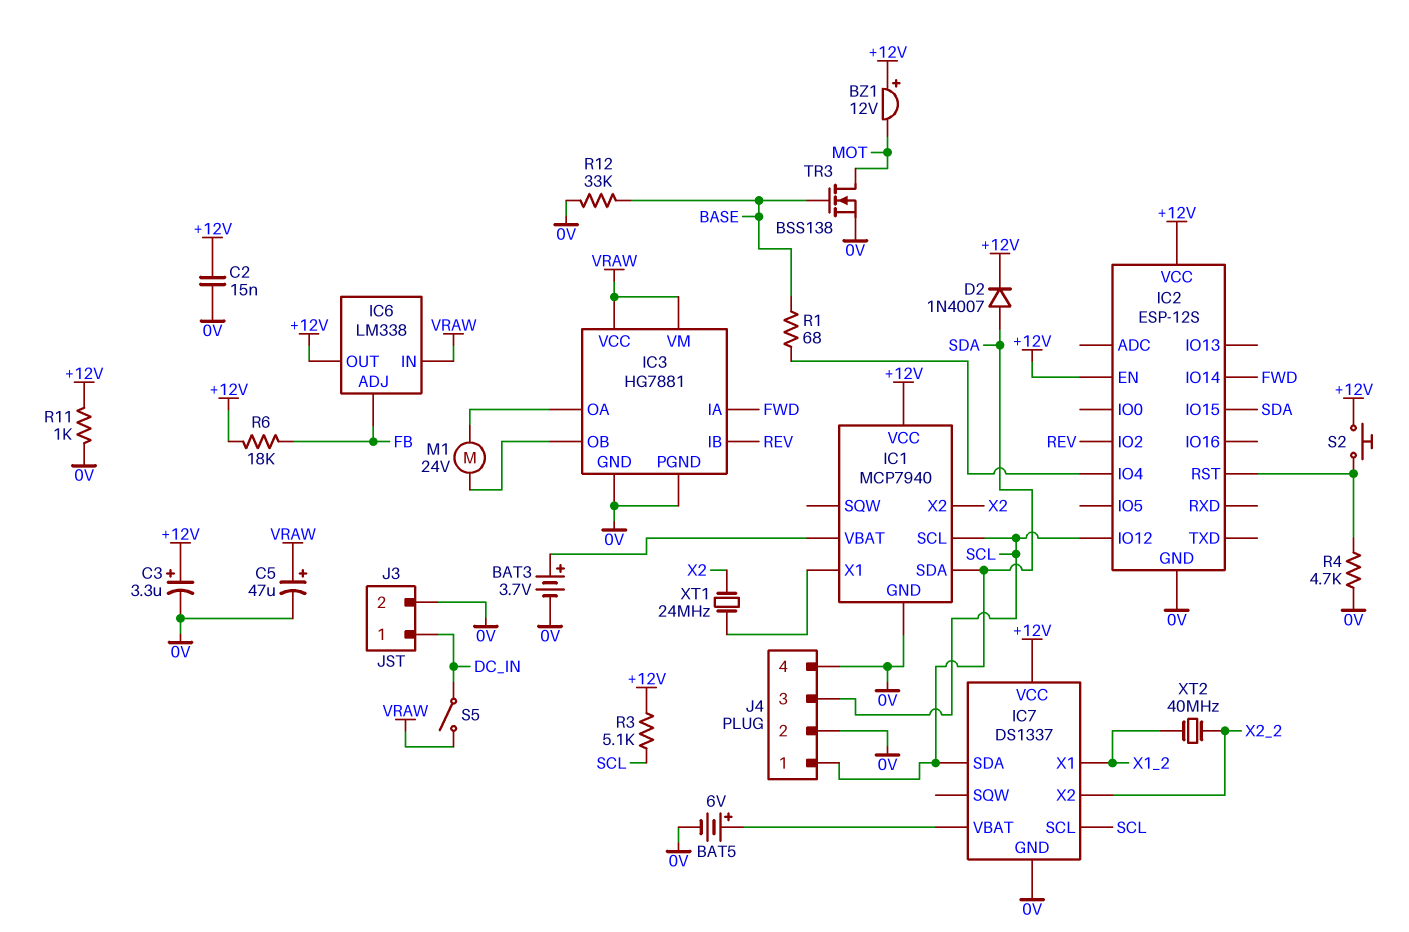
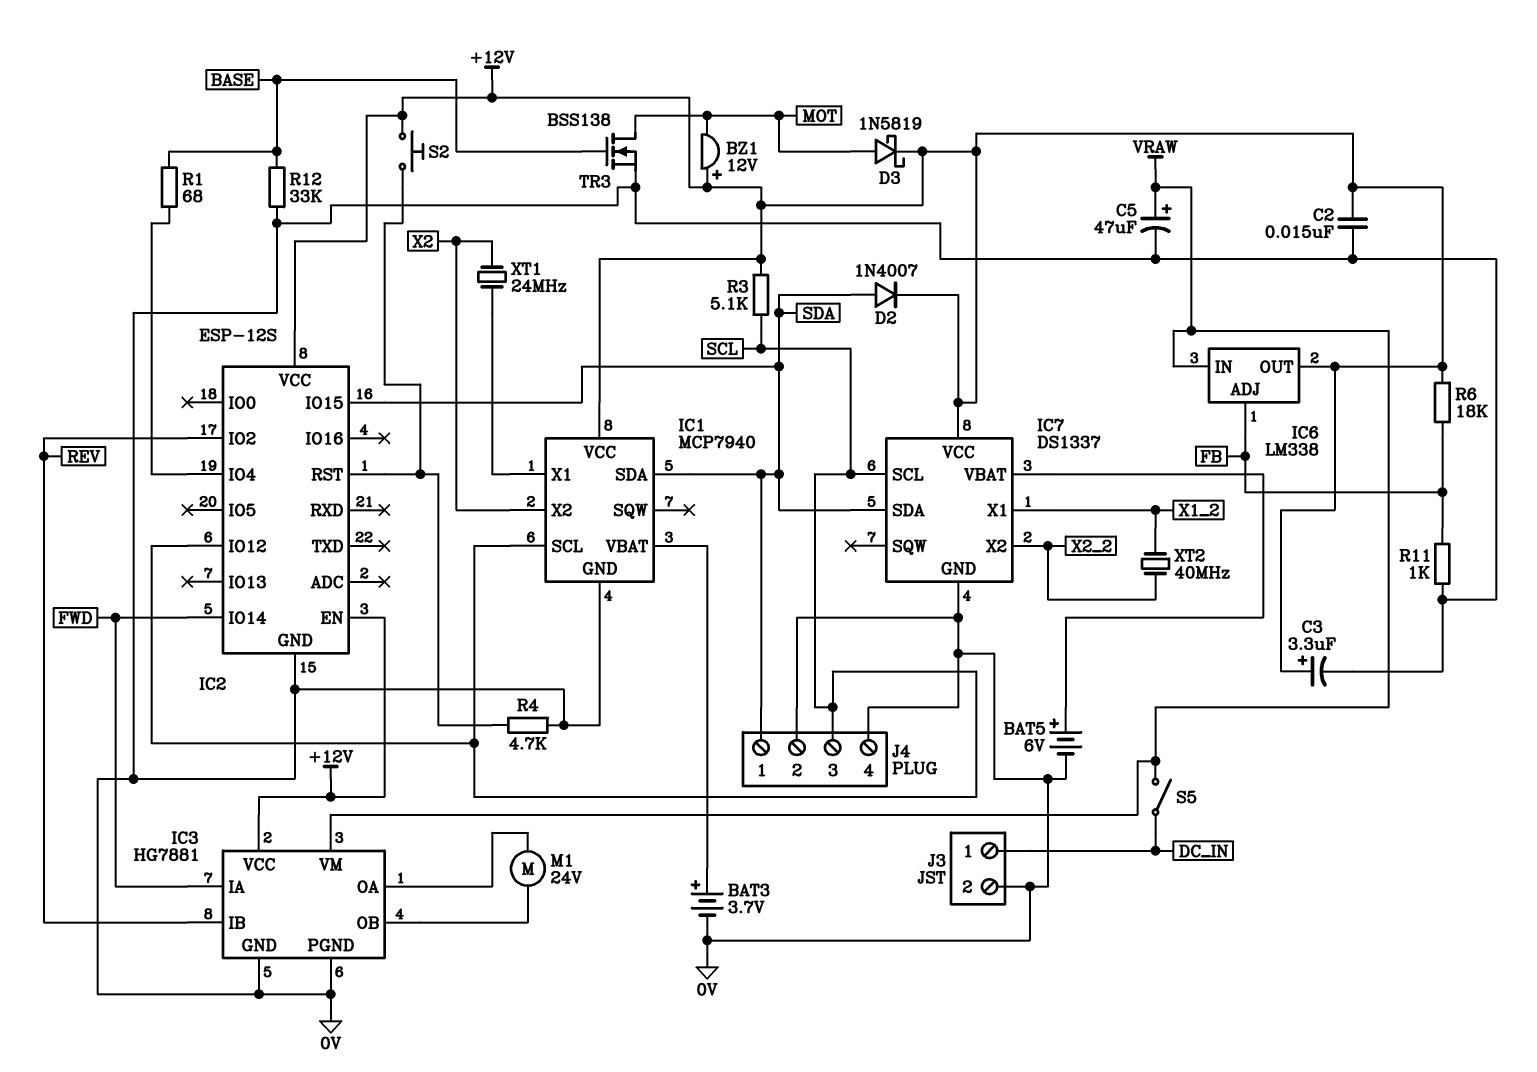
D3: none -> schottky 1N5819 (A MOT, K +12V)
IC3 pin VCC: VRAW -> +12V
R11: 1k (+12V, 0V) -> 1k (0V, FB)

